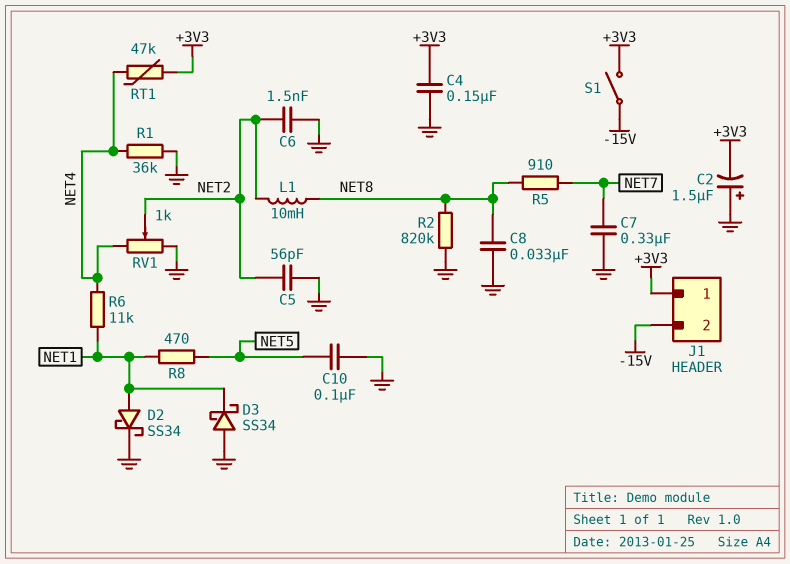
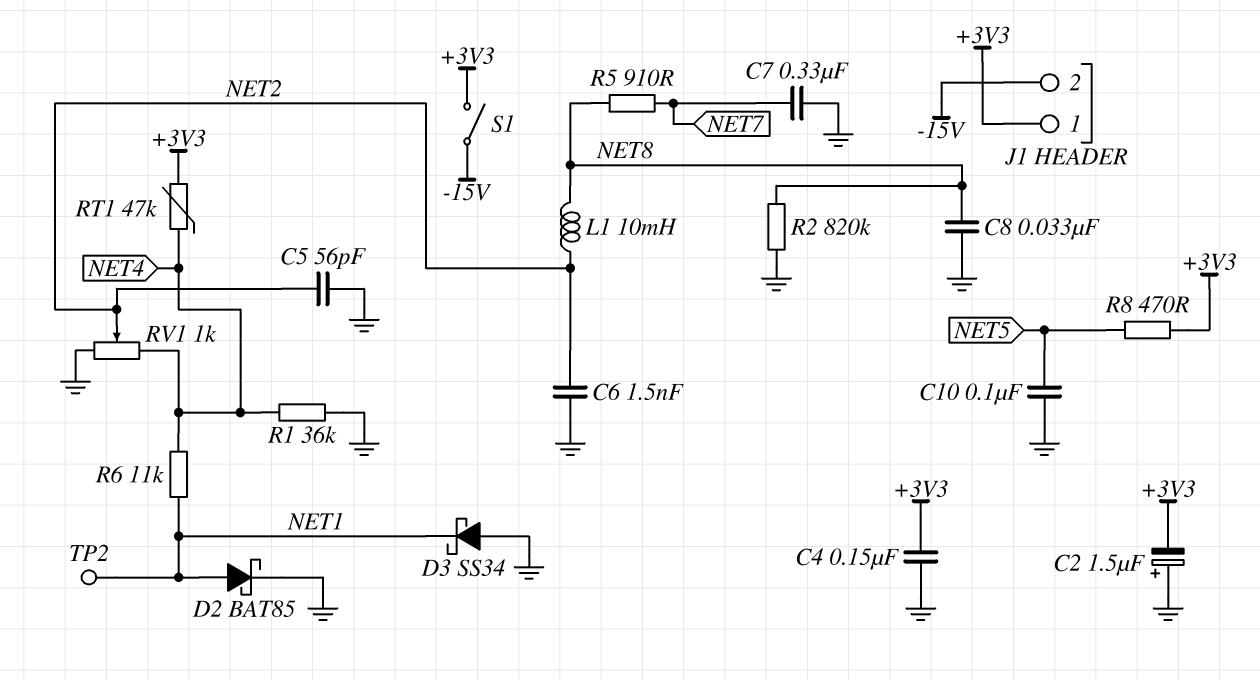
D2: schottky SS34 (A NET1, K GND) -> schottky BAT85 (A NET1, K GND)
R8: 470 (NET1, NET5) -> 470 (+3V3, NET5)
TP2: none -> test point (NET1)

